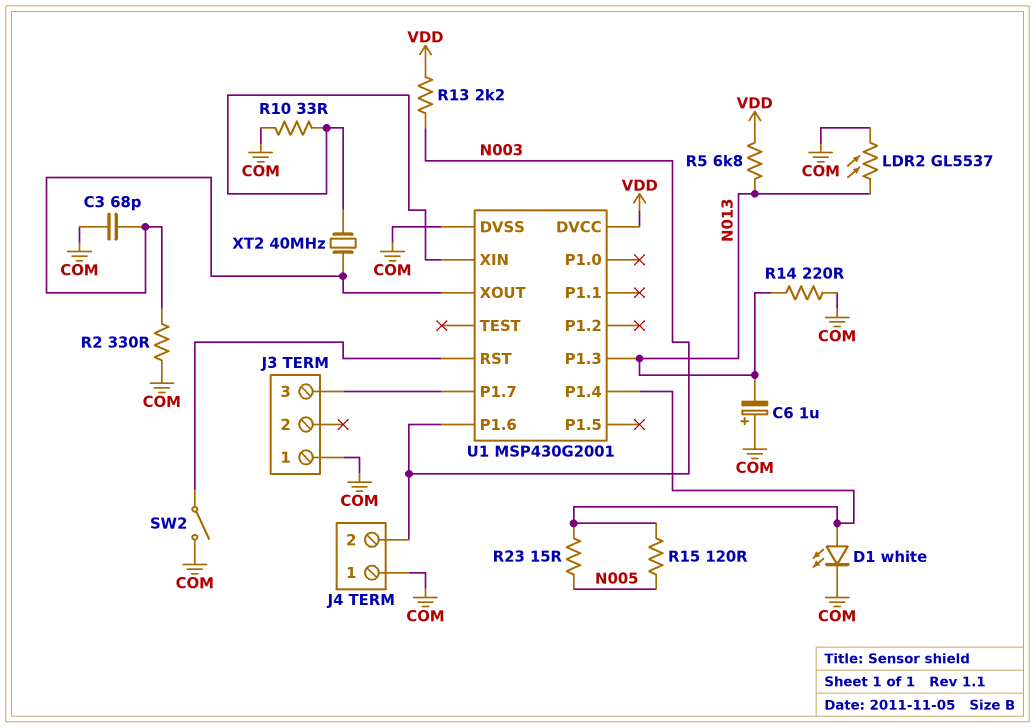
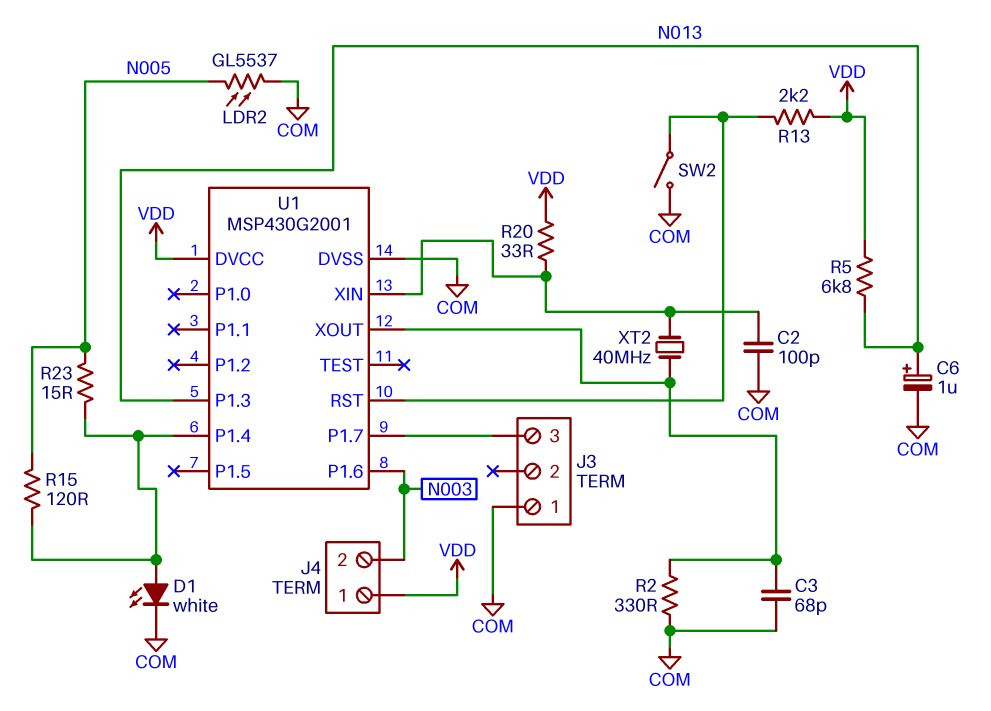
C2: none -> 100pF (COM, U1/XIN)
C6: 1uF (plus COM, minus N013) -> 1uF (plus N013, minus COM)
J4 pin 1: COM -> VDD
LDR2: GL5537 (COM, N013) -> GL5537 (COM, N005)
R10: 33 (COM, U1/XIN) -> none
R13: 2.2k (N003, VDD) -> 2.2k (U1/RST, VDD)
R14: 220 (COM, N013) -> none
R20: none -> 33 (U1/XIN, VDD)

